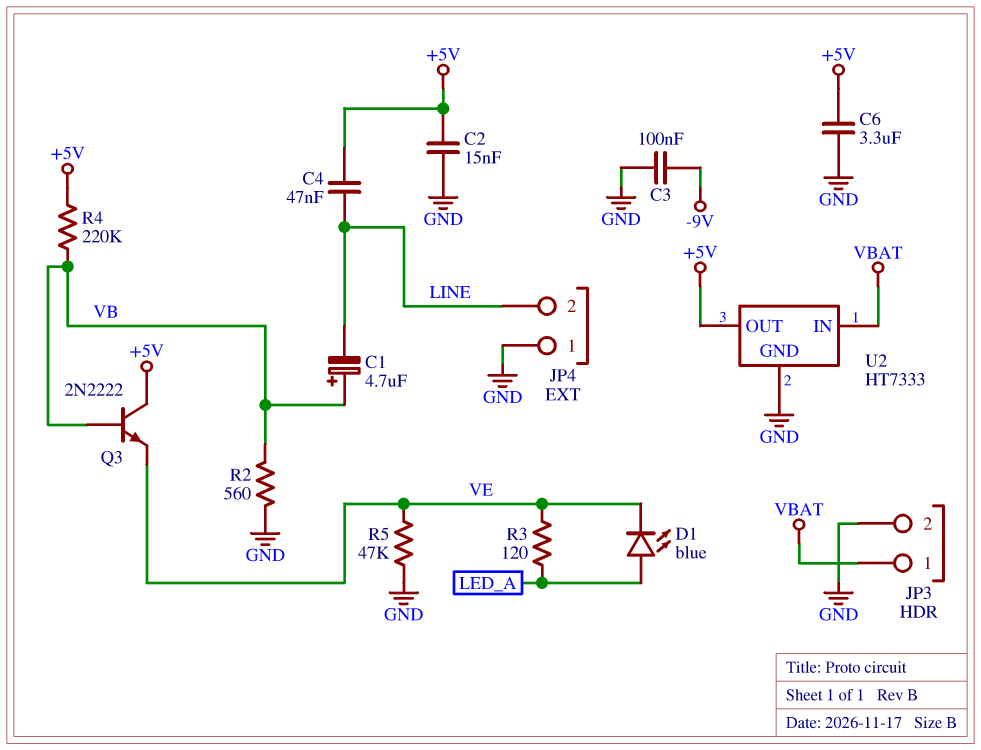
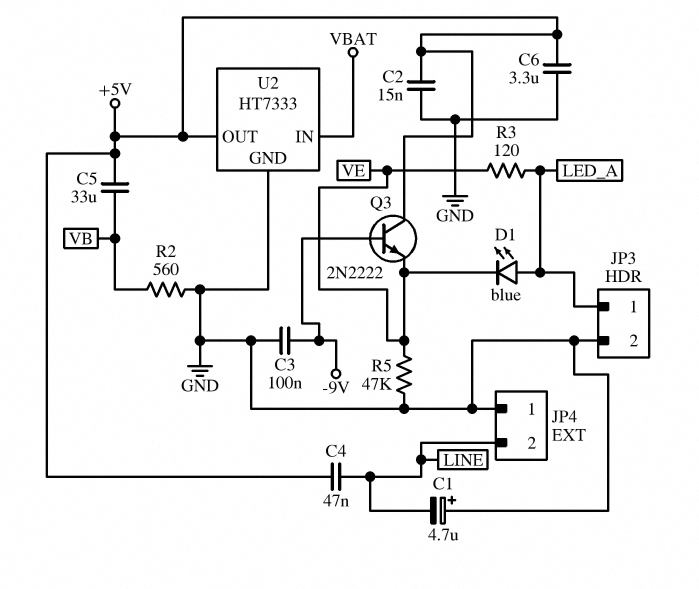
C1: 4.7uF (plus VB, minus LINE) -> 4.7uF (plus GND, minus LINE)
C5: none -> 33uF (+5V, VB)
JP3 pin 1: VBAT -> LED_A
Q3: NPN 2N2222 (B VB, C +5V, E VE) -> NPN 2N2222 (B -9V, C +5V, E VE)
R4: 220k (+5V, VB) -> none

